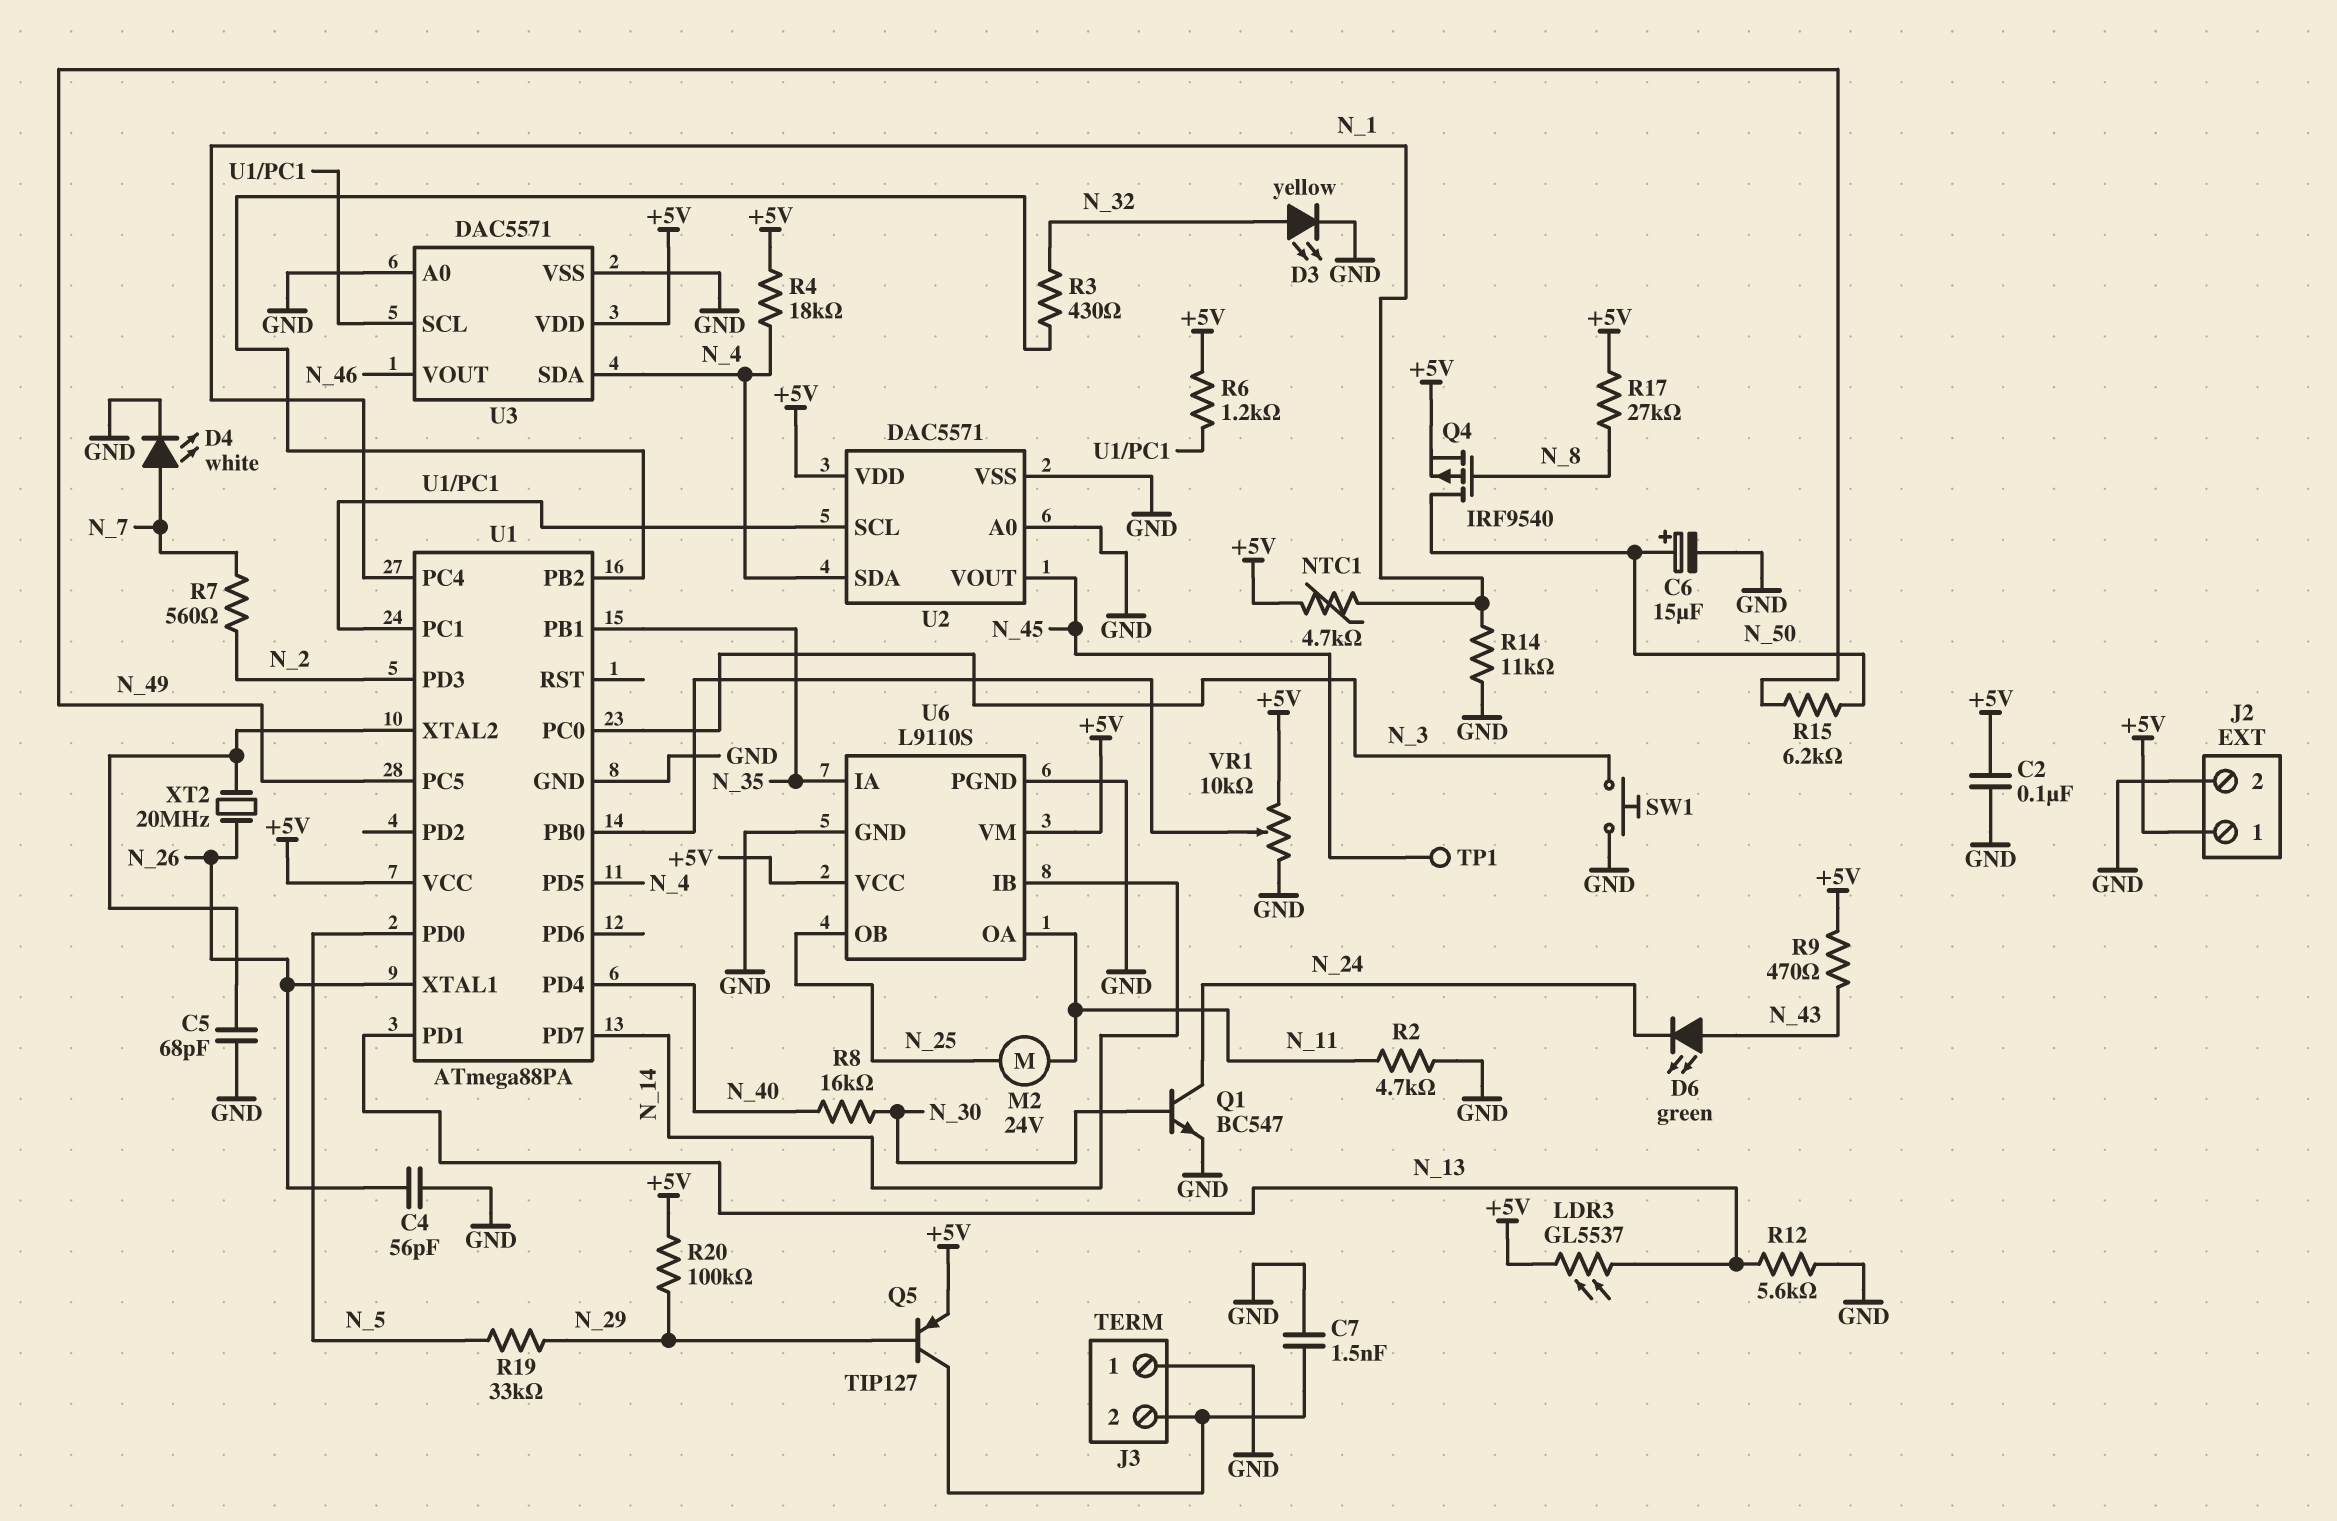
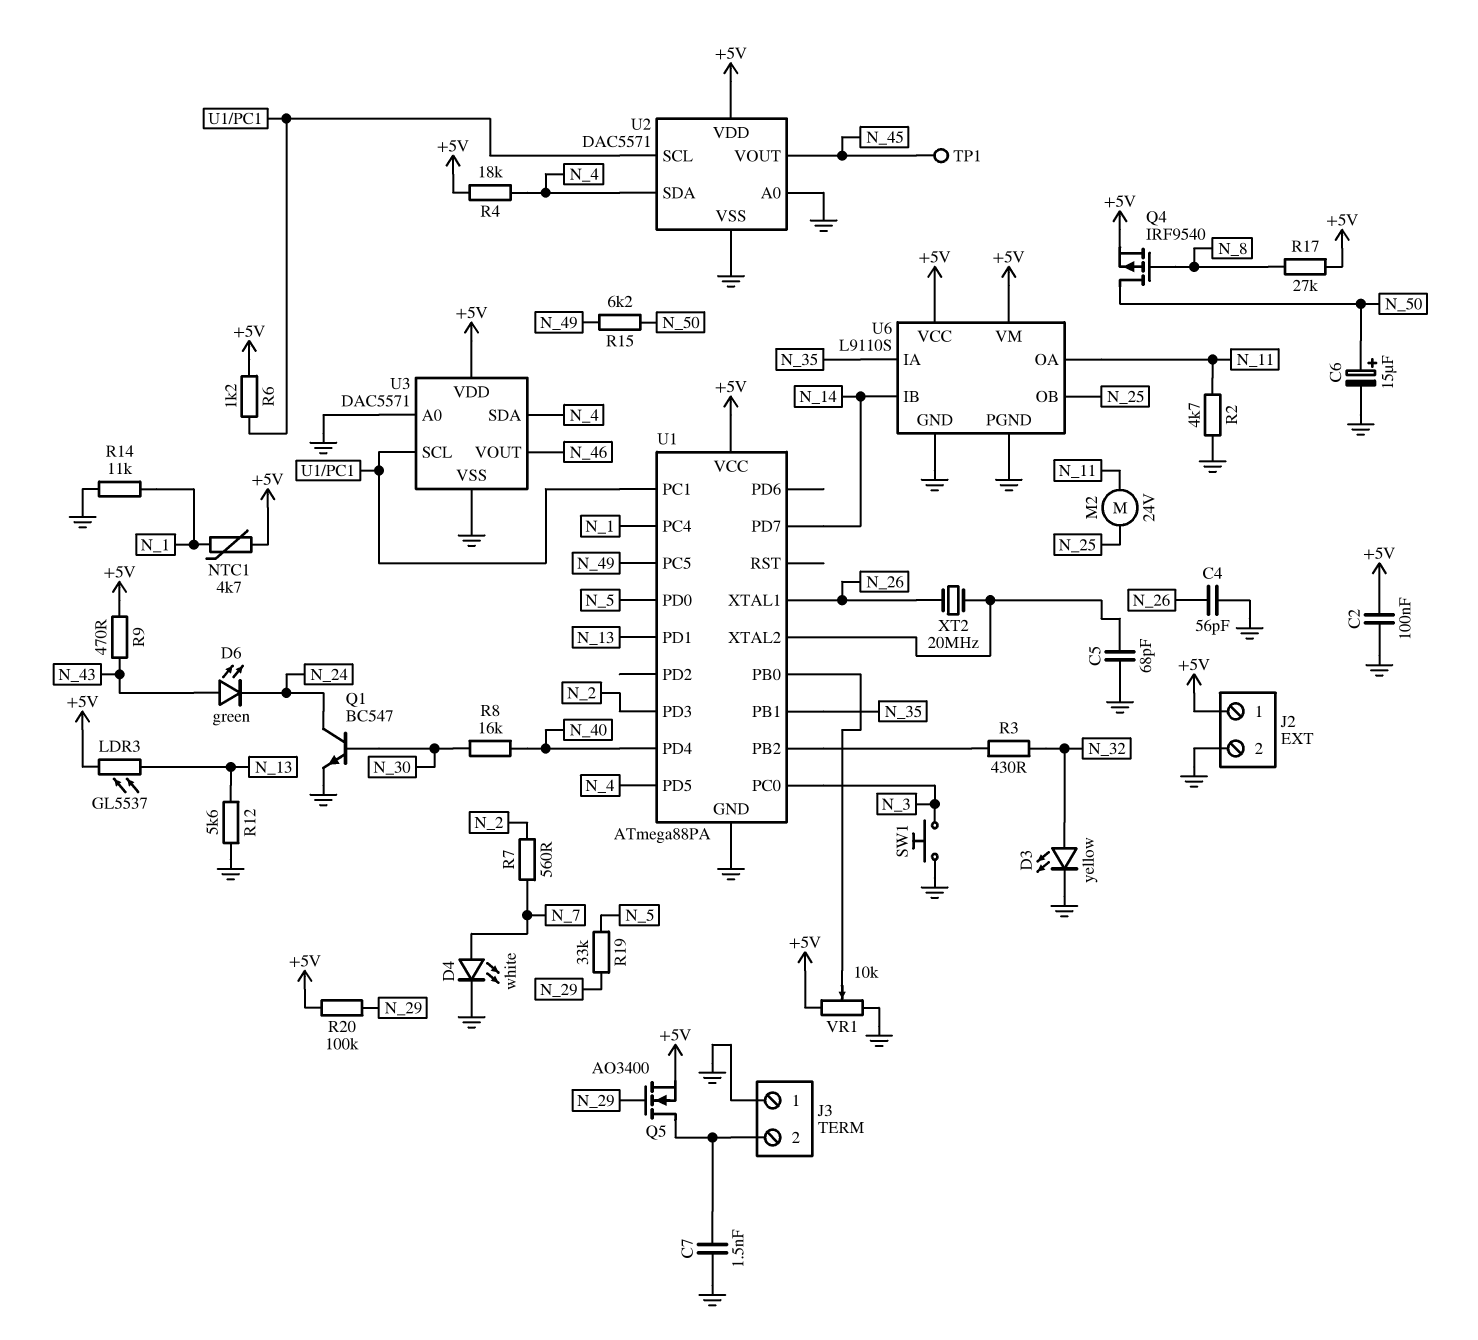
Q5: PNP TIP127 (B N_29, C J3/2, E +5V) -> NMOS AO3400 (G N_29, D J3/2, S +5V)

